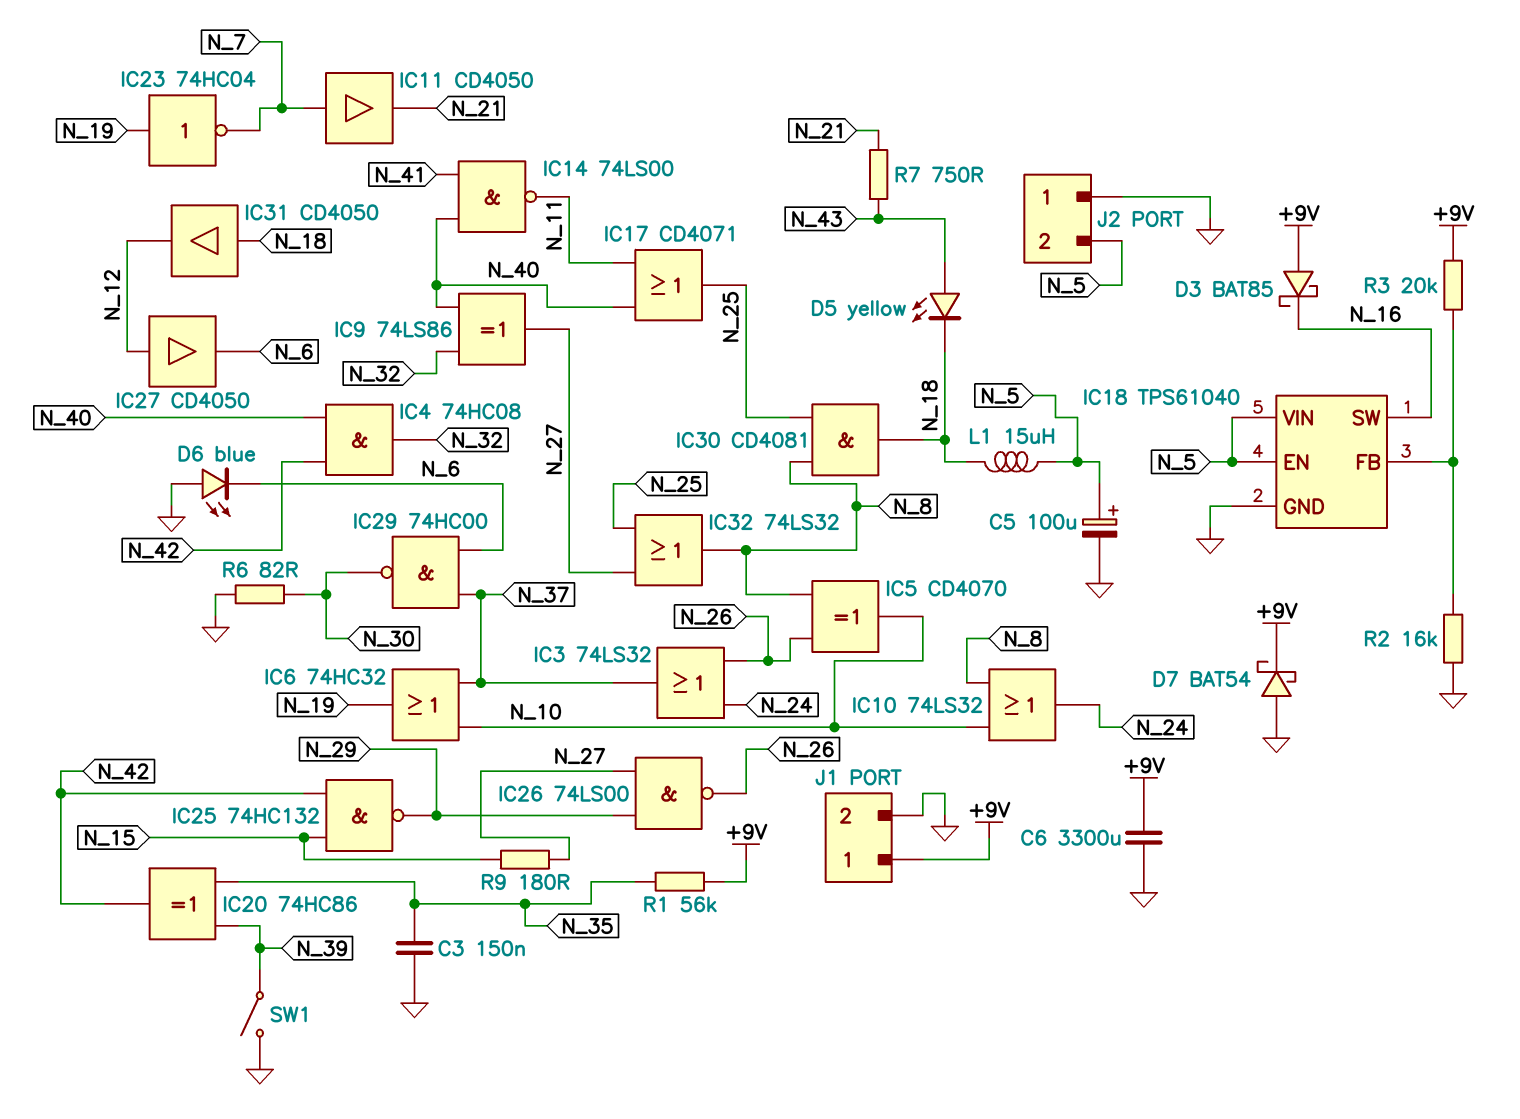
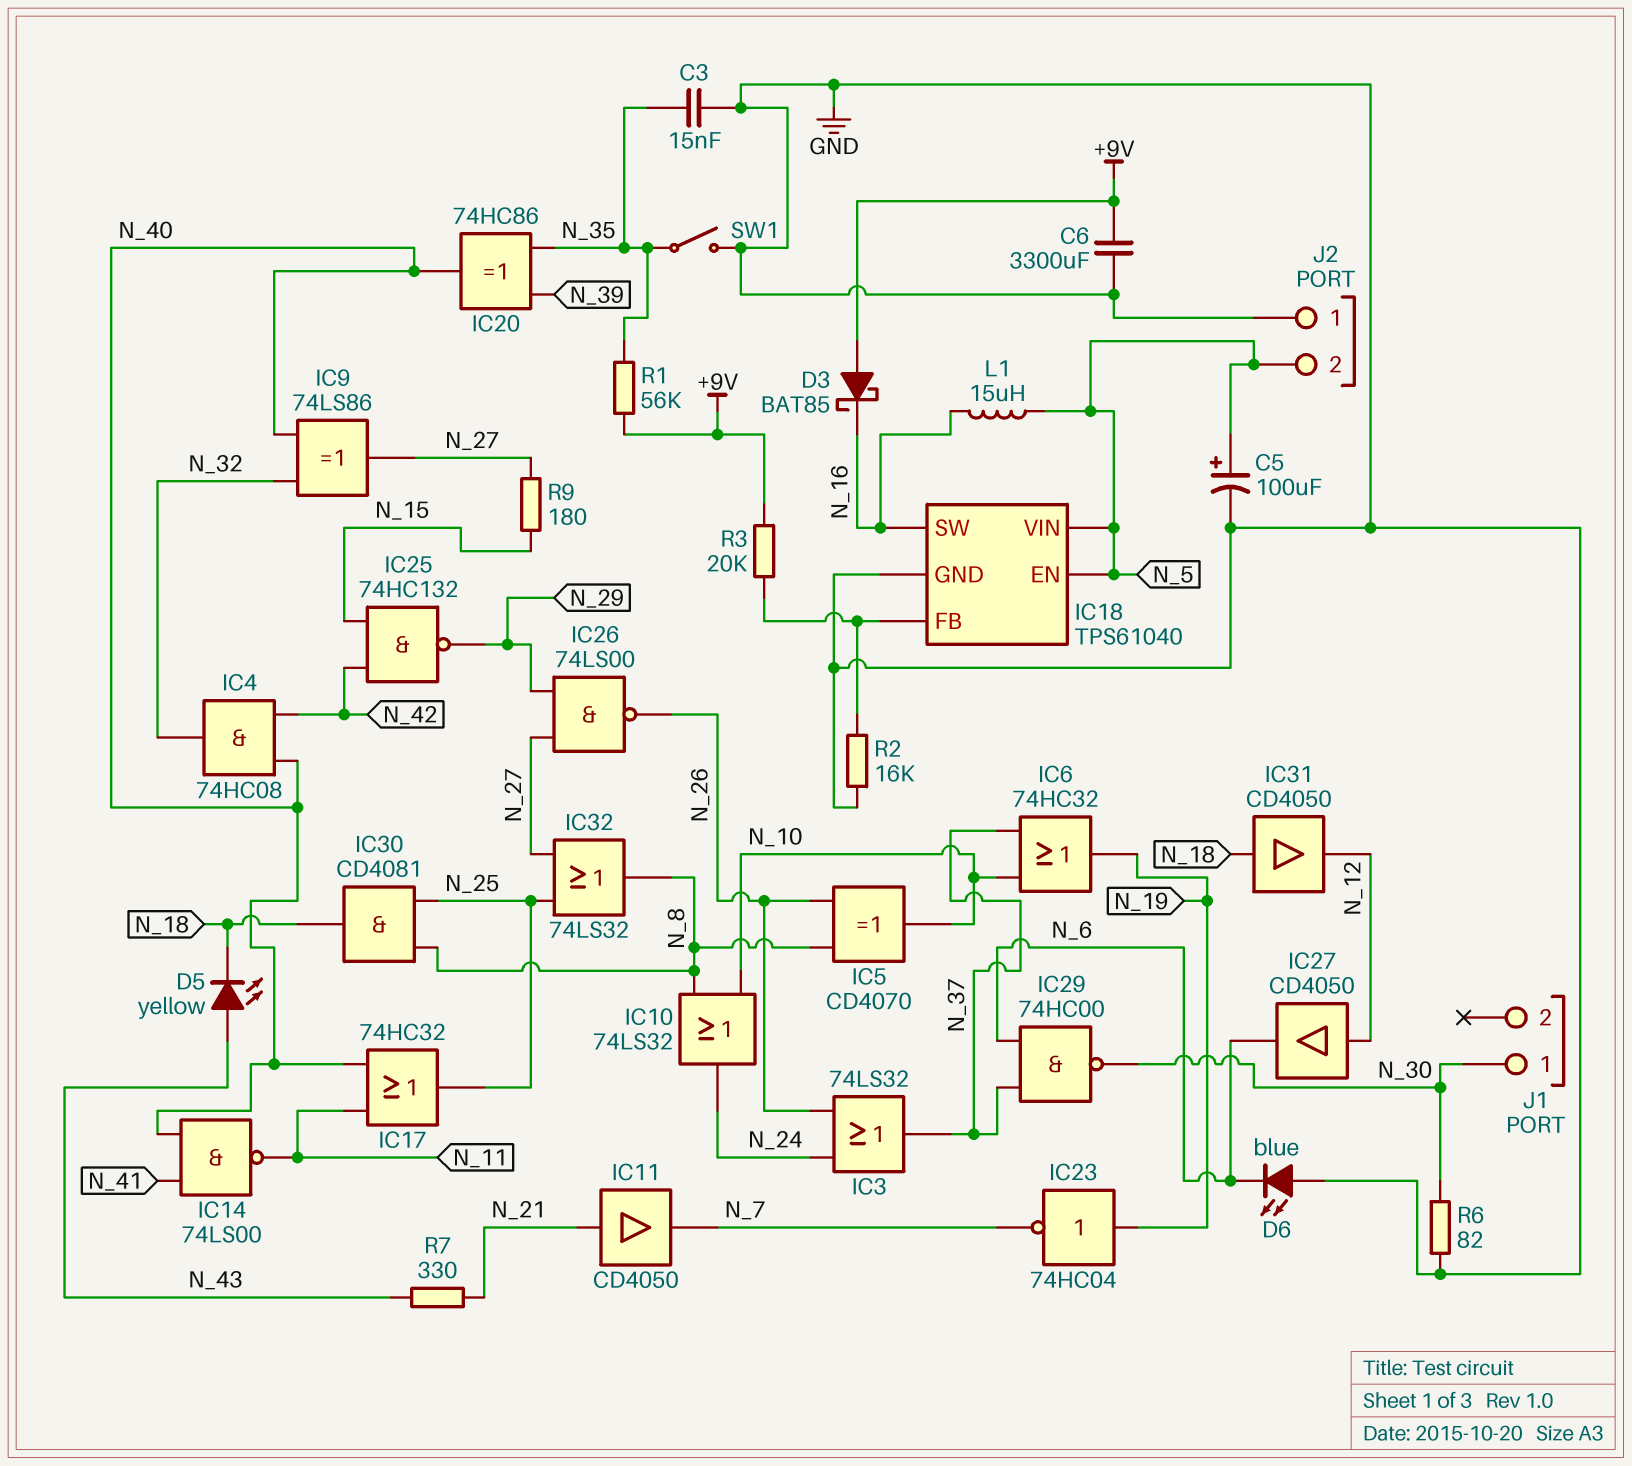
C3: 150nF (GND, N_35) -> 15nF (GND, N_35)
D7: schottky BAT54 (A GND, K +9V) -> none
IC11: buffer CD4050 (in N_7, out N_21) -> buffer CD4050 (in N_21, out N_7)
IC17: OR CD4071 (in N_11, in N_40, out N_25) -> OR 74HC32 (in N_11, in N_40, out N_25)
IC20: XOR 74HC86 (in N_35, in N_39, out N_42) -> XOR 74HC86 (in N_35, in N_39, out N_40)
J1 pin 1: +9V -> N_30
J1 pin 2: GND -> none
L1: 15uH (N_5, N_18) -> 15uH (N_5, N_16)
R7: 750 (N_21, N_43) -> 330 (N_21, N_43)
SW1: switch (GND, N_39) -> switch (GND, N_35)

